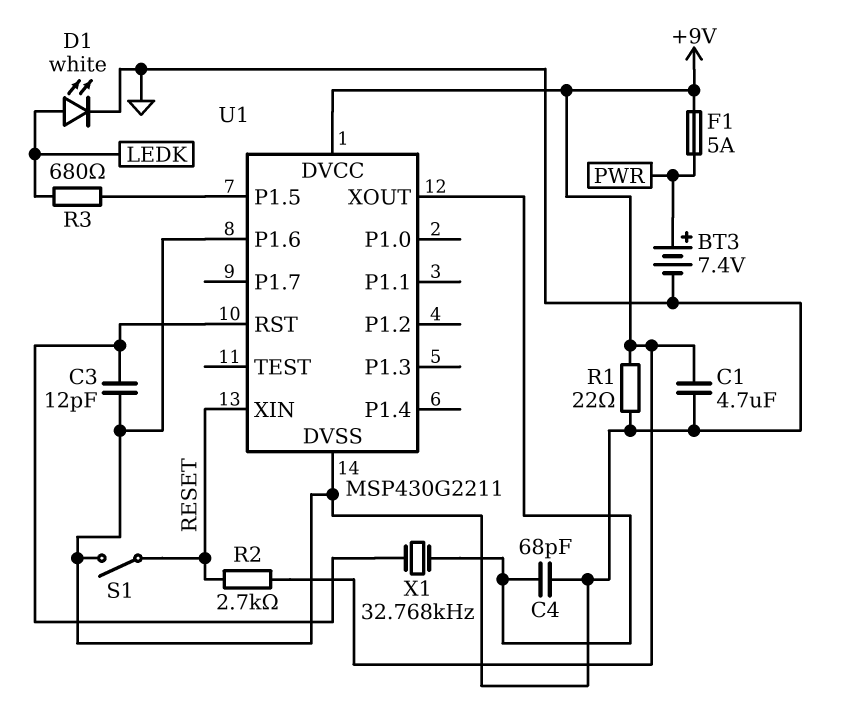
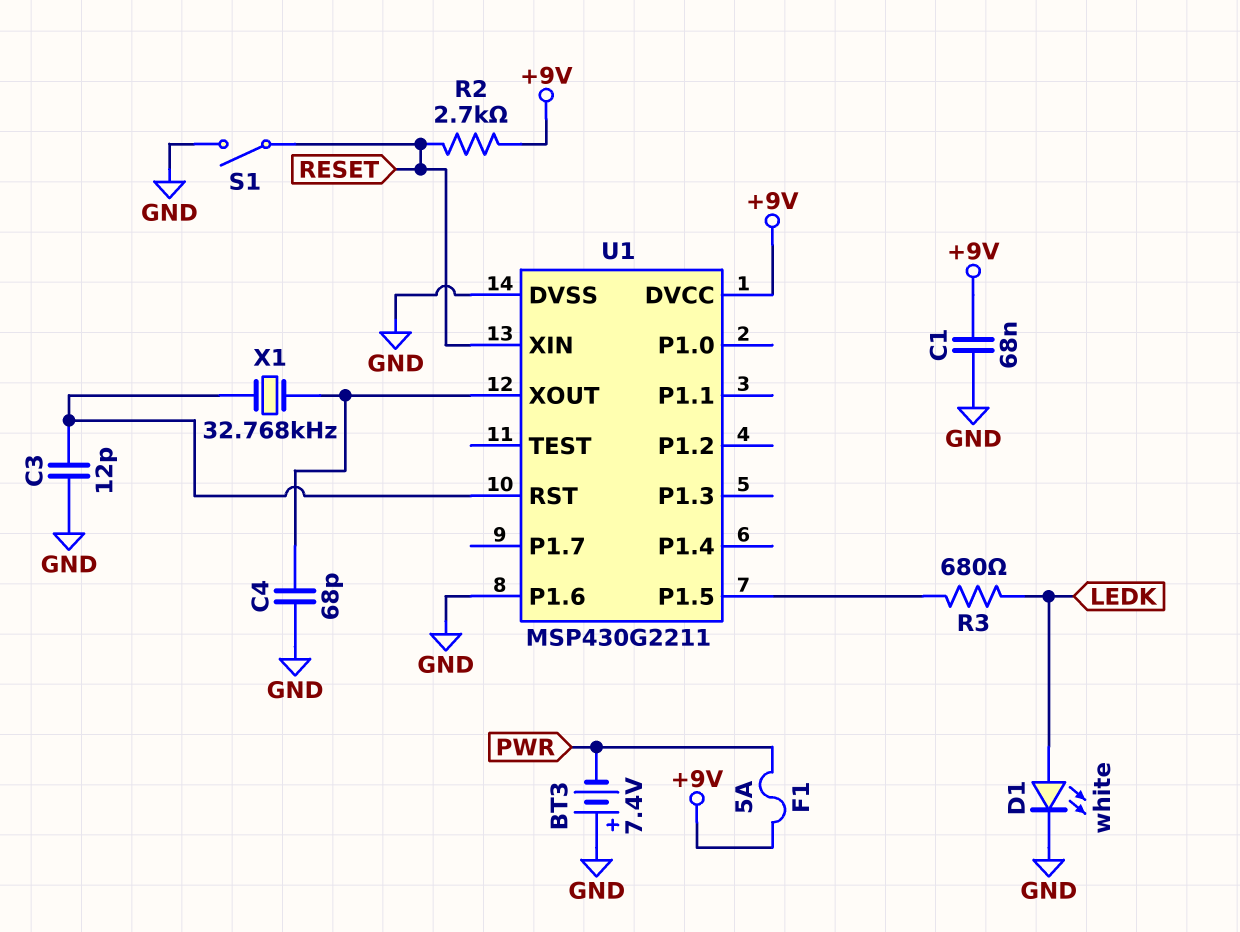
BT3: 7.4V (plus PWR, minus GND) -> 7.4V (plus GND, minus PWR)
C1: 4.7uF (+9V, GND) -> 68nF (+9V, GND)
R1: 22 (+9V, GND) -> none

